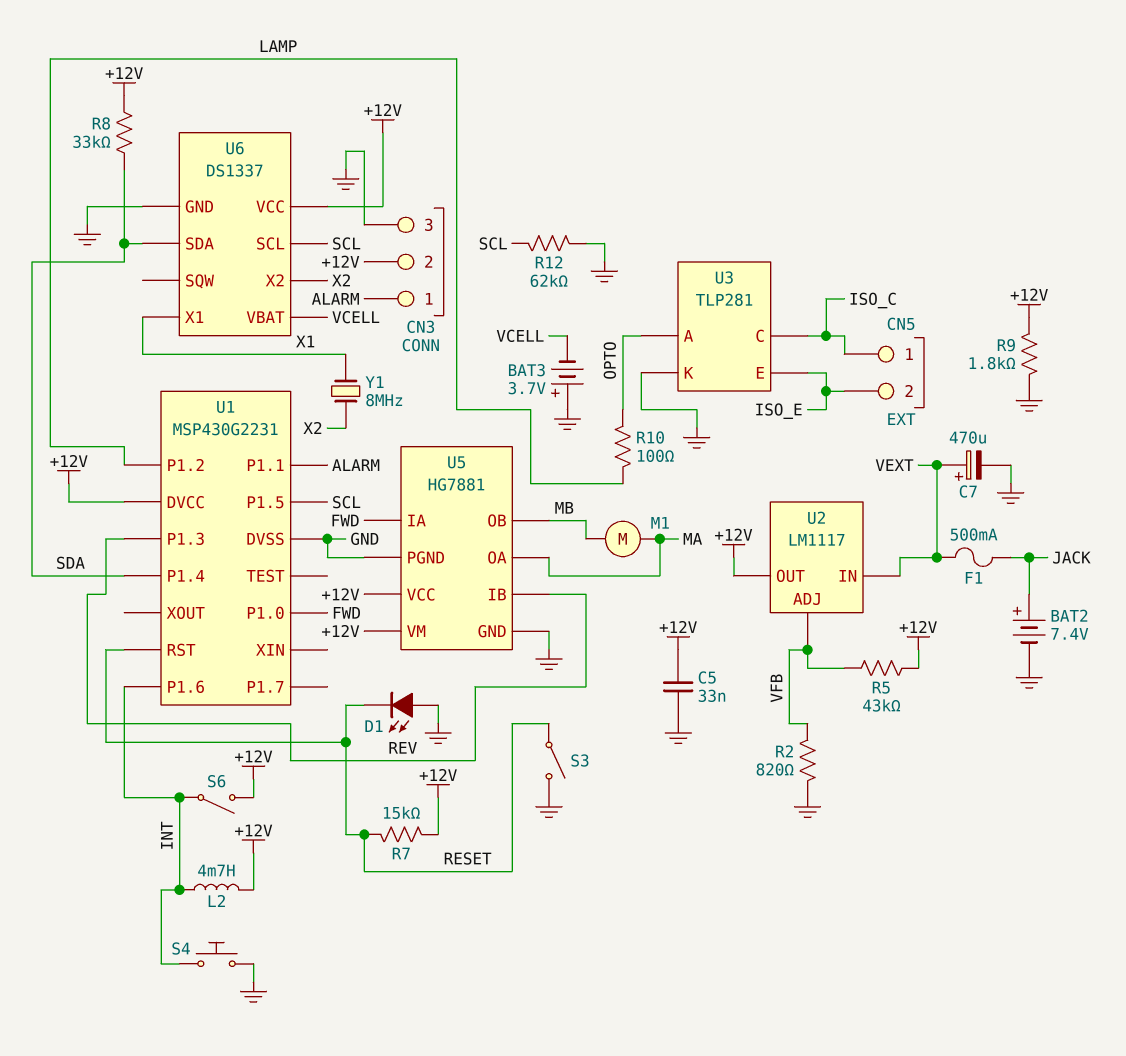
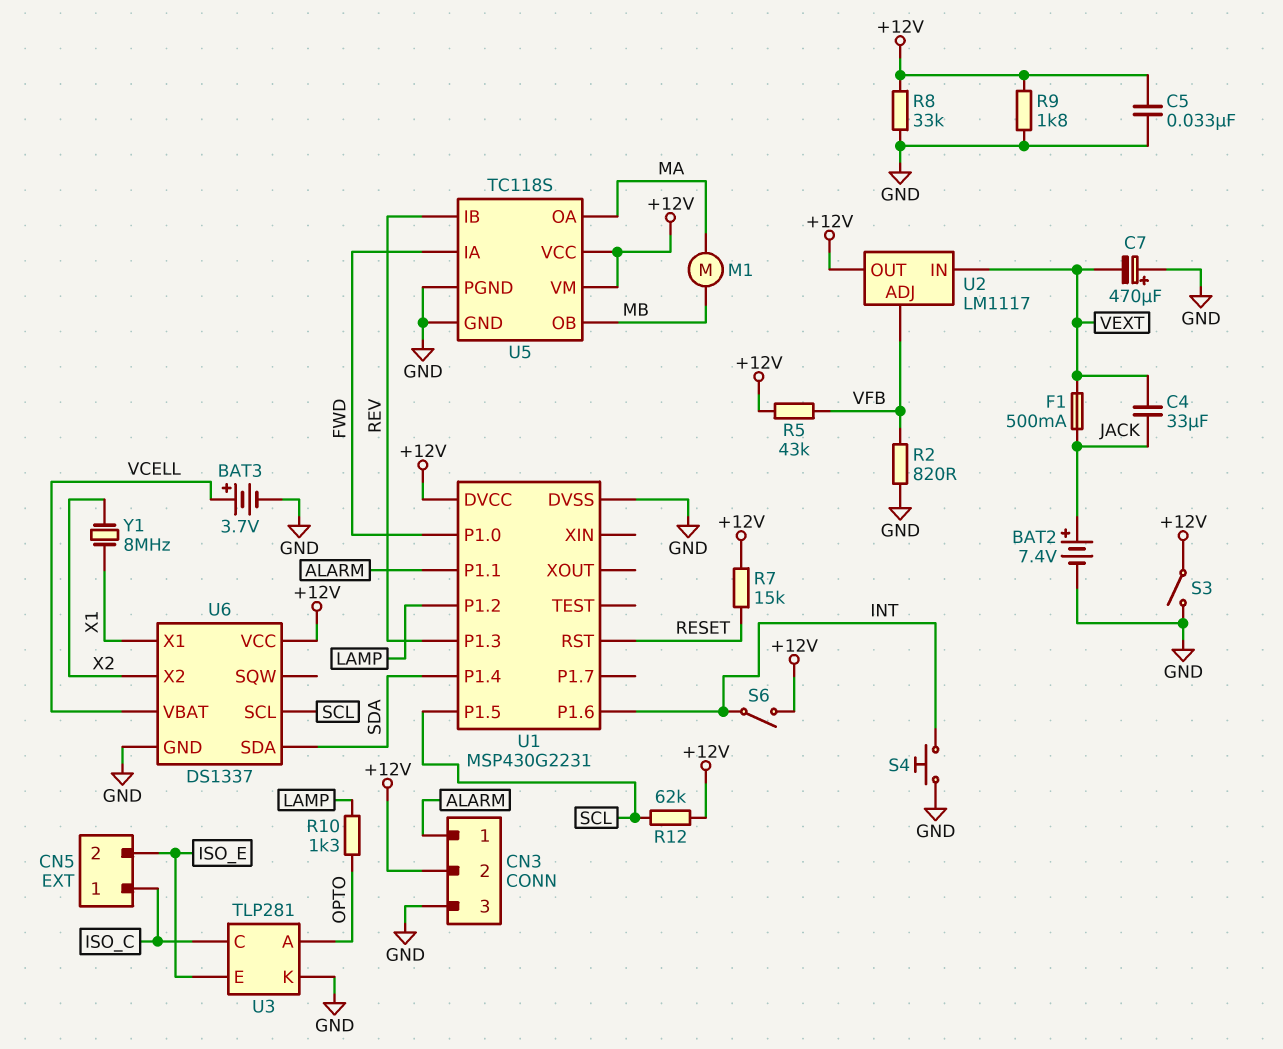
BAT3: 3.7V (plus GND, minus VCELL) -> 3.7V (plus VCELL, minus GND)
C4: none -> 33uF (JACK, VEXT)
C7: 470uF (plus VEXT, minus GND) -> 470uF (plus GND, minus VEXT)
D1: LED (A GND, K RESET) -> none
L2: 4.7mH (+12V, INT) -> none
R8: 33k (+12V, SDA) -> 33k (+12V, GND)
R10: 100 (LAMP, OPTO) -> 1.3k (LAMP, OPTO)
R12: 62k (GND, SCL) -> 62k (+12V, SCL)
S3: switch (GND, RESET) -> switch (+12V, GND)
U5: HG7881 -> TC118S

